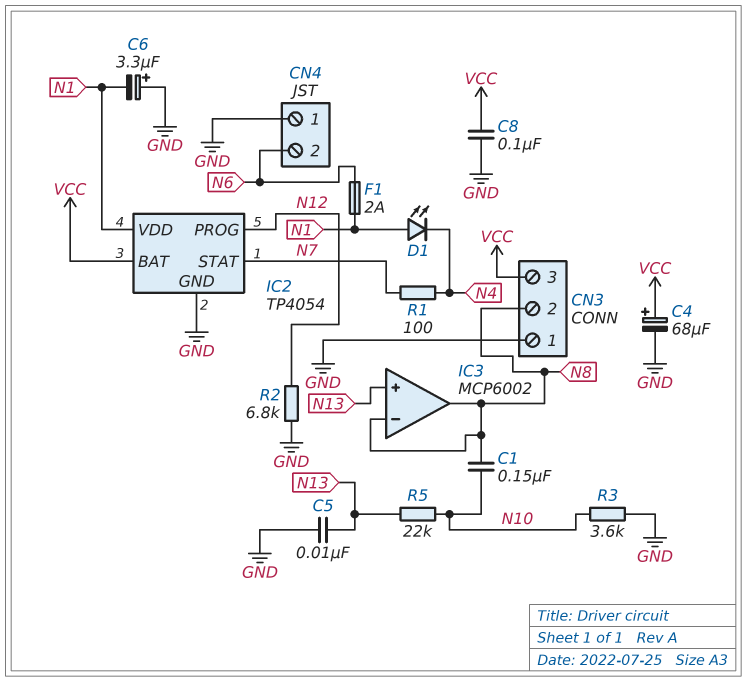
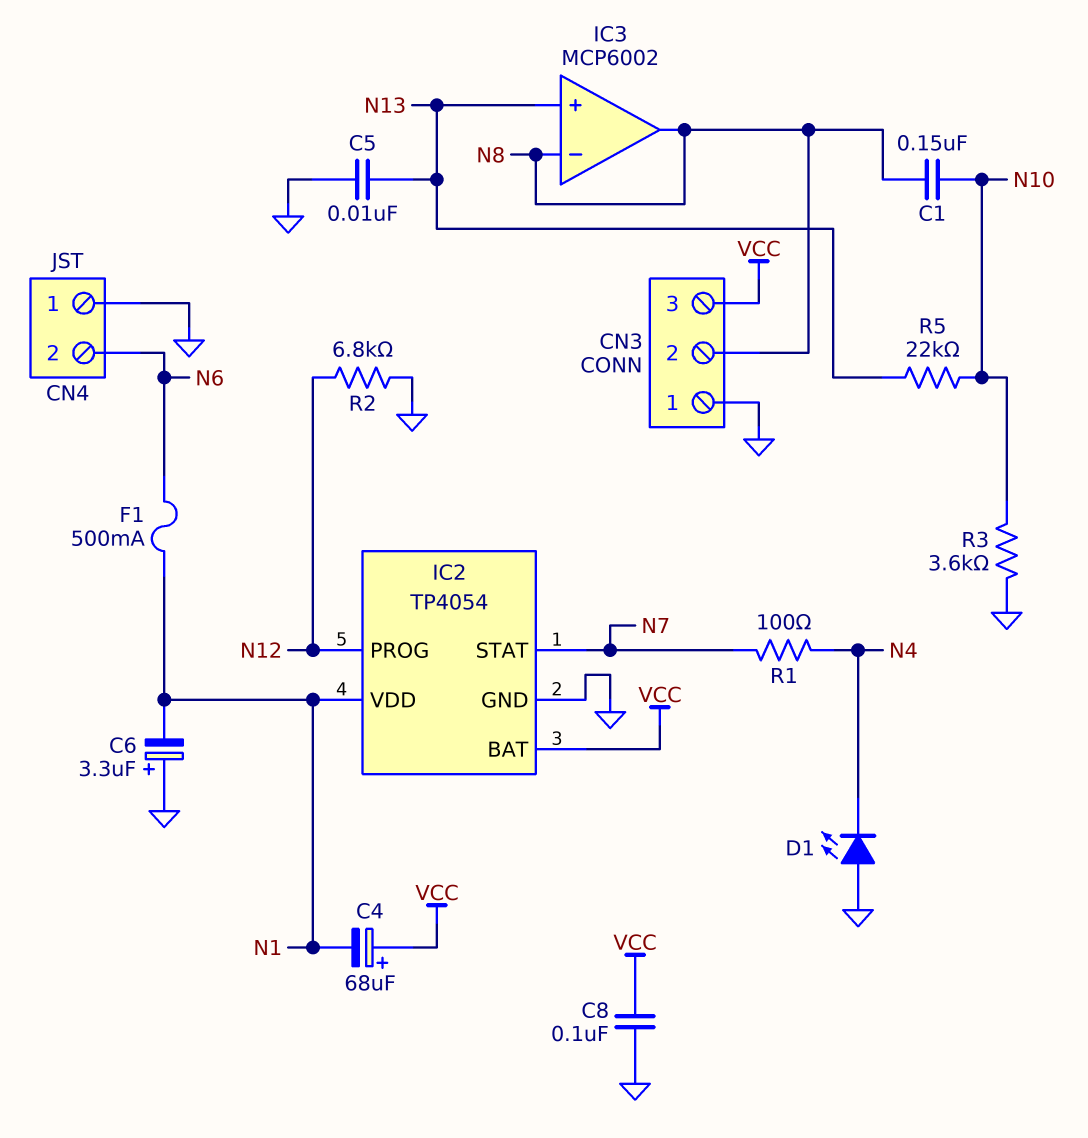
C4: 68uF (plus VCC, minus GND) -> 68uF (plus VCC, minus N1)
D1: LED (A N1, K N4) -> LED (A GND, K N4)
F1: 2A (N1, N6) -> 500mA (N1, N6)

